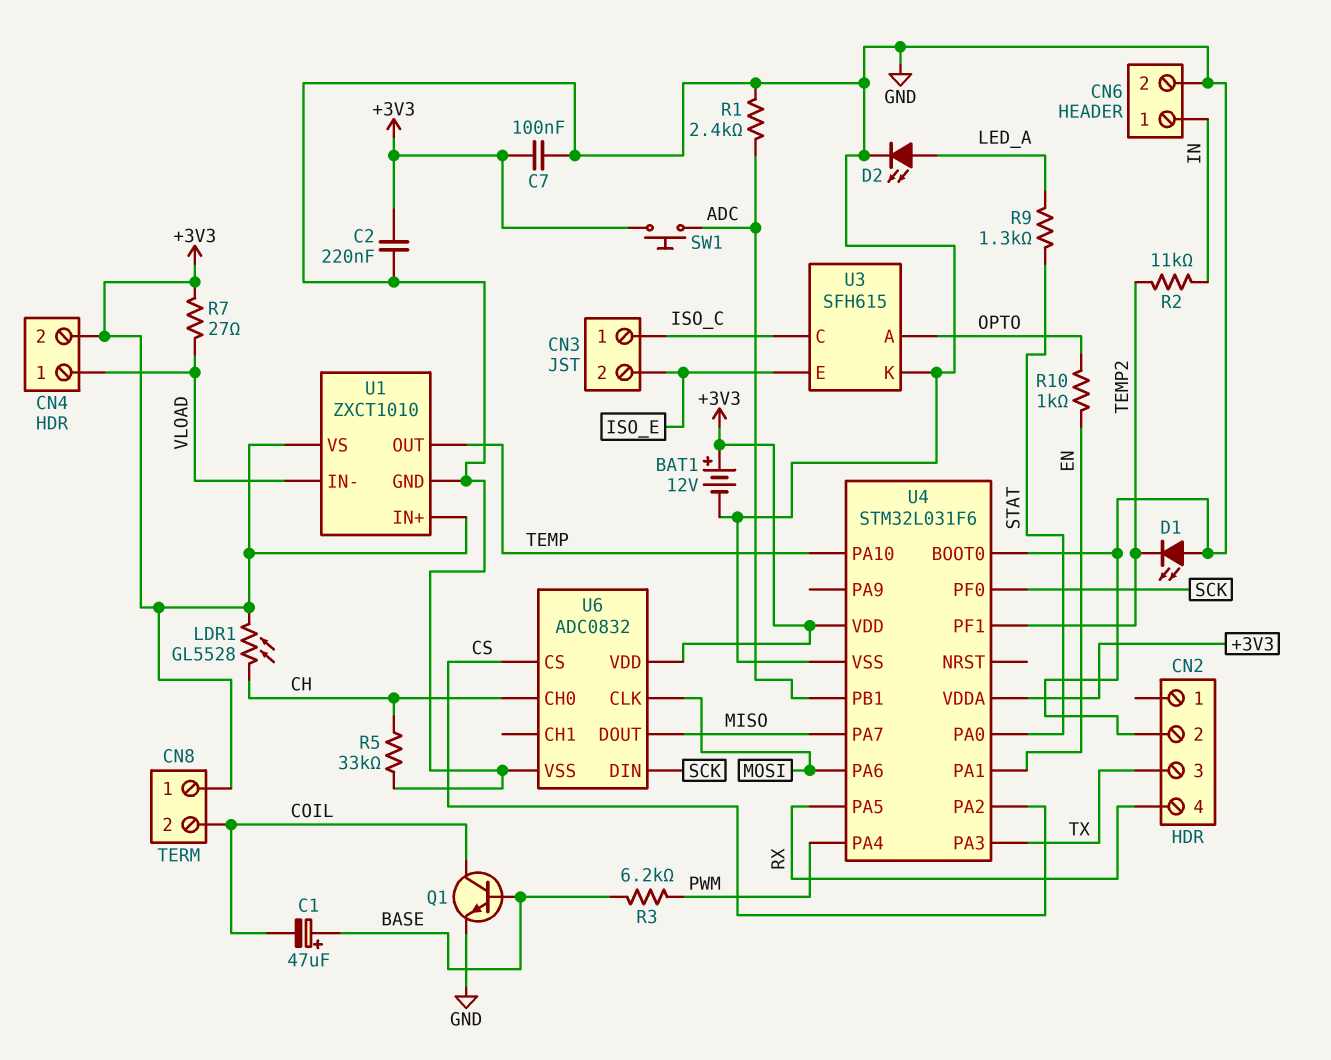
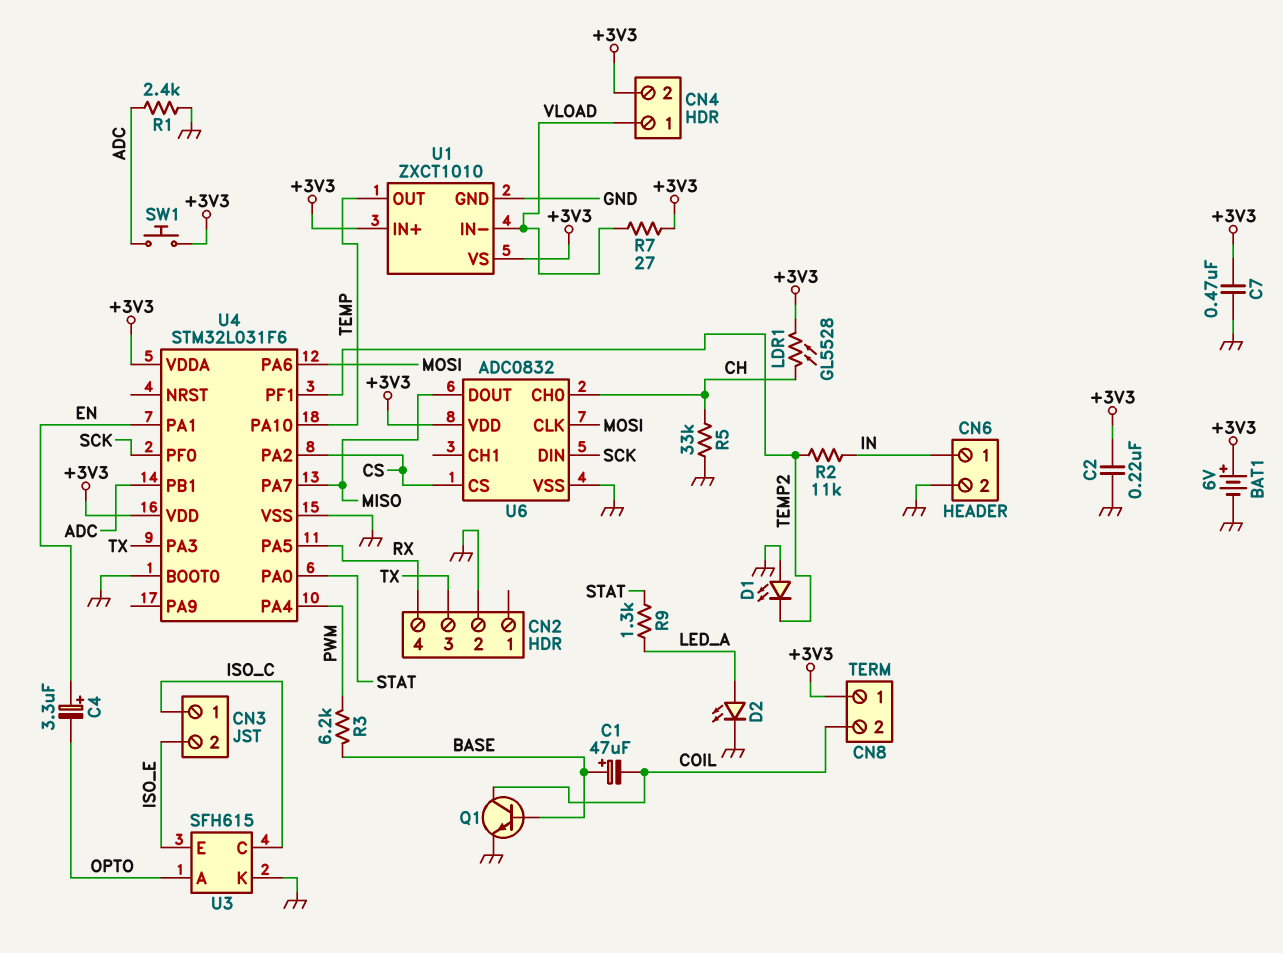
BAT1: 12V (plus +3V3, minus GND) -> 6V (plus +3V3, minus GND)
C4: none -> 3.3uF (plus EN, minus OPTO)
C7: 100nF (+3V3, GND) -> 470nF (+3V3, GND)
R10: 1k (EN, OPTO) -> none

